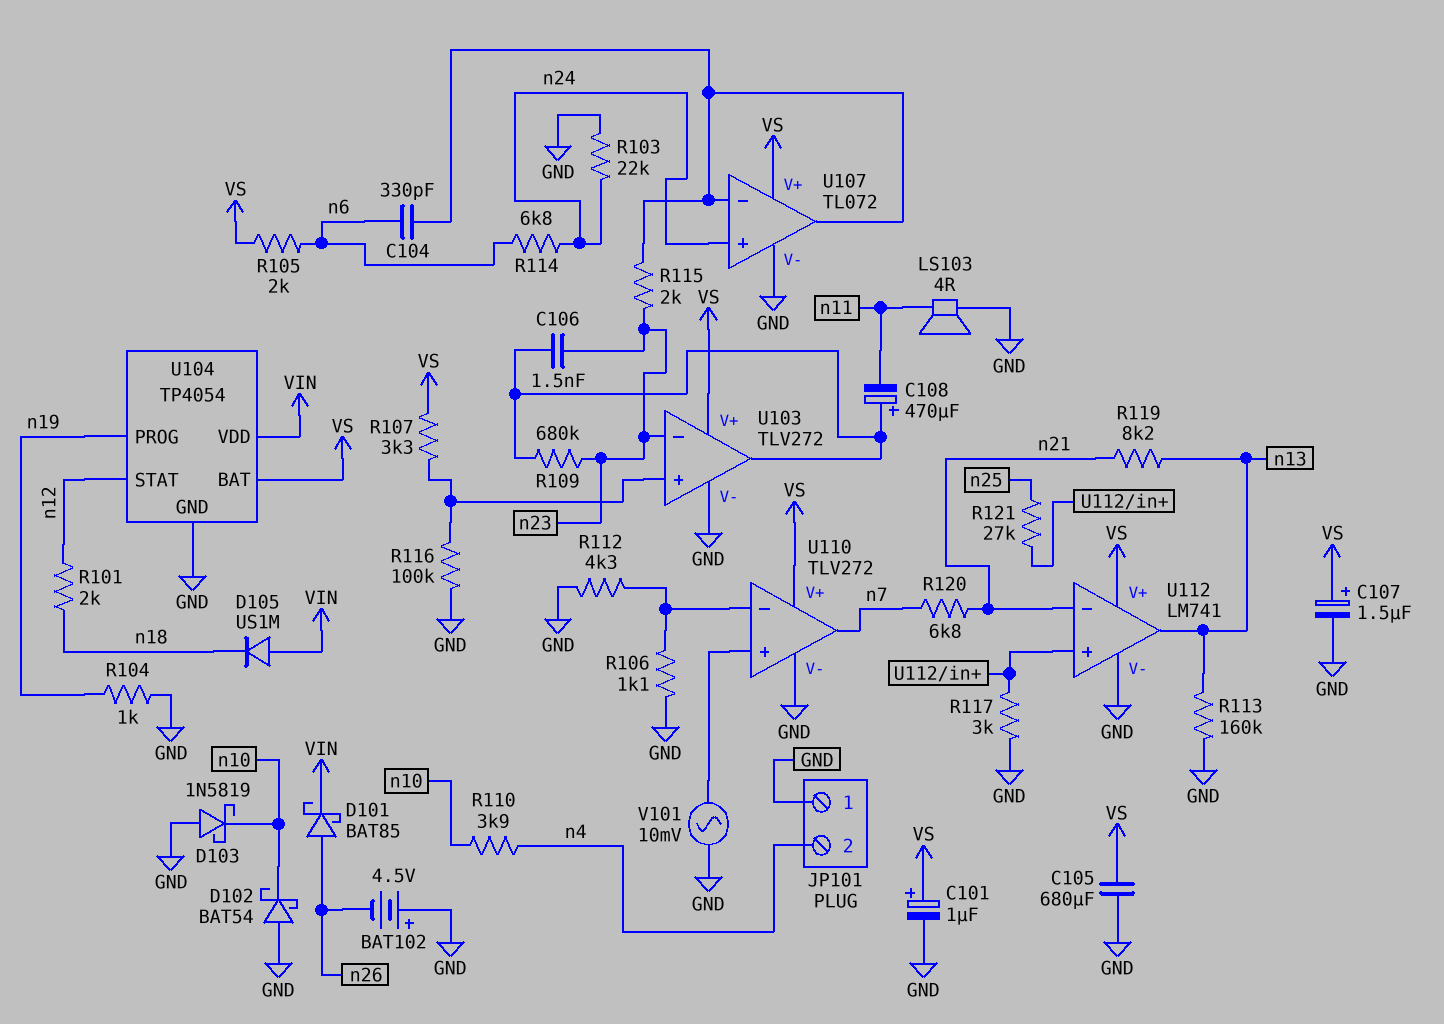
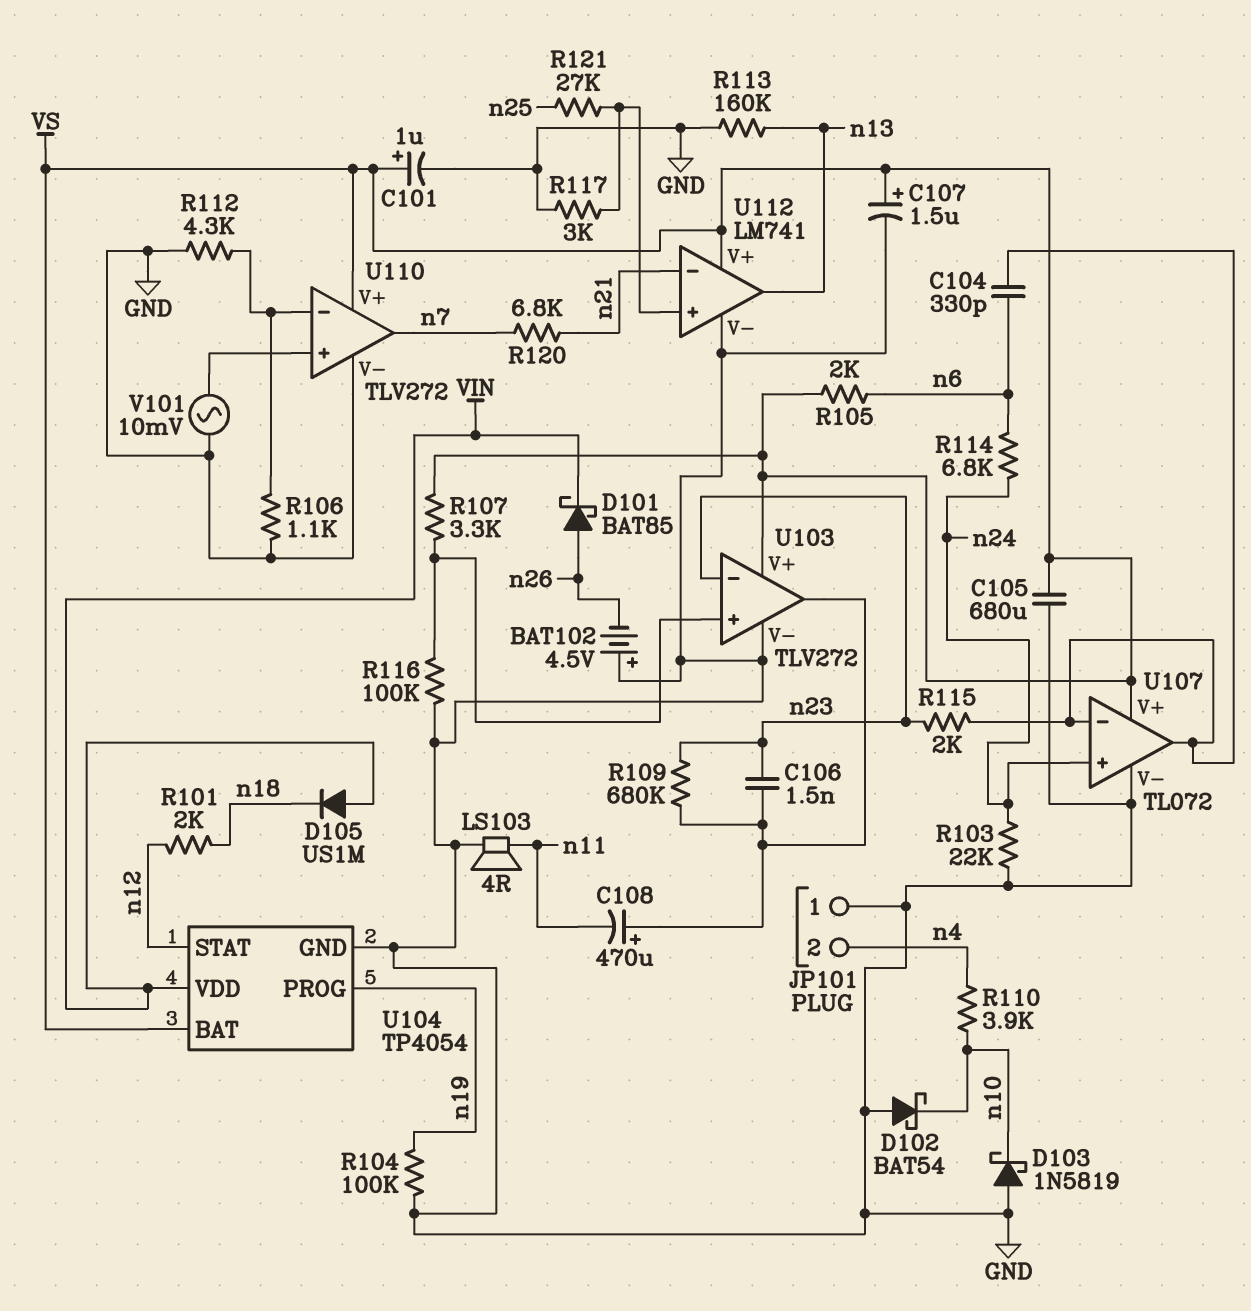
R104: 1k (GND, n19) -> 100k (GND, n19)
R119: 8.2k (n13, n21) -> none

